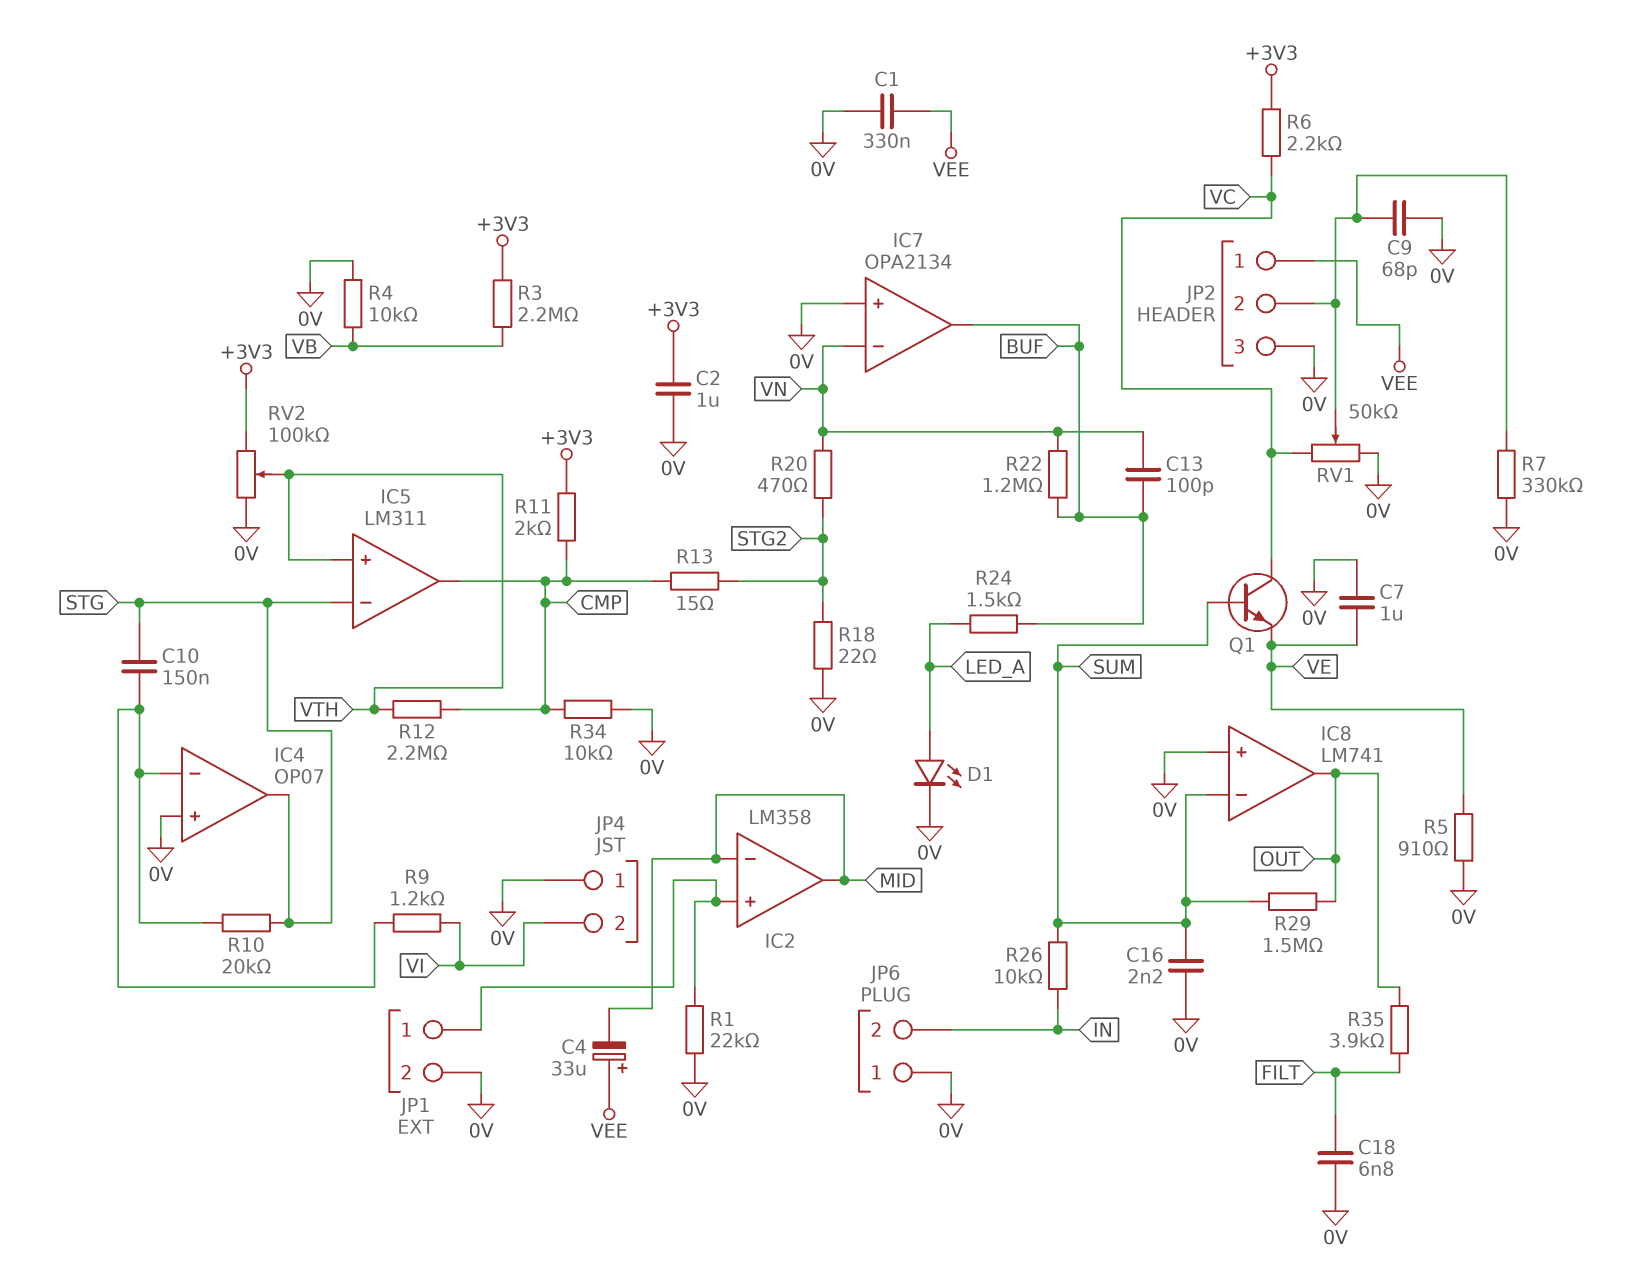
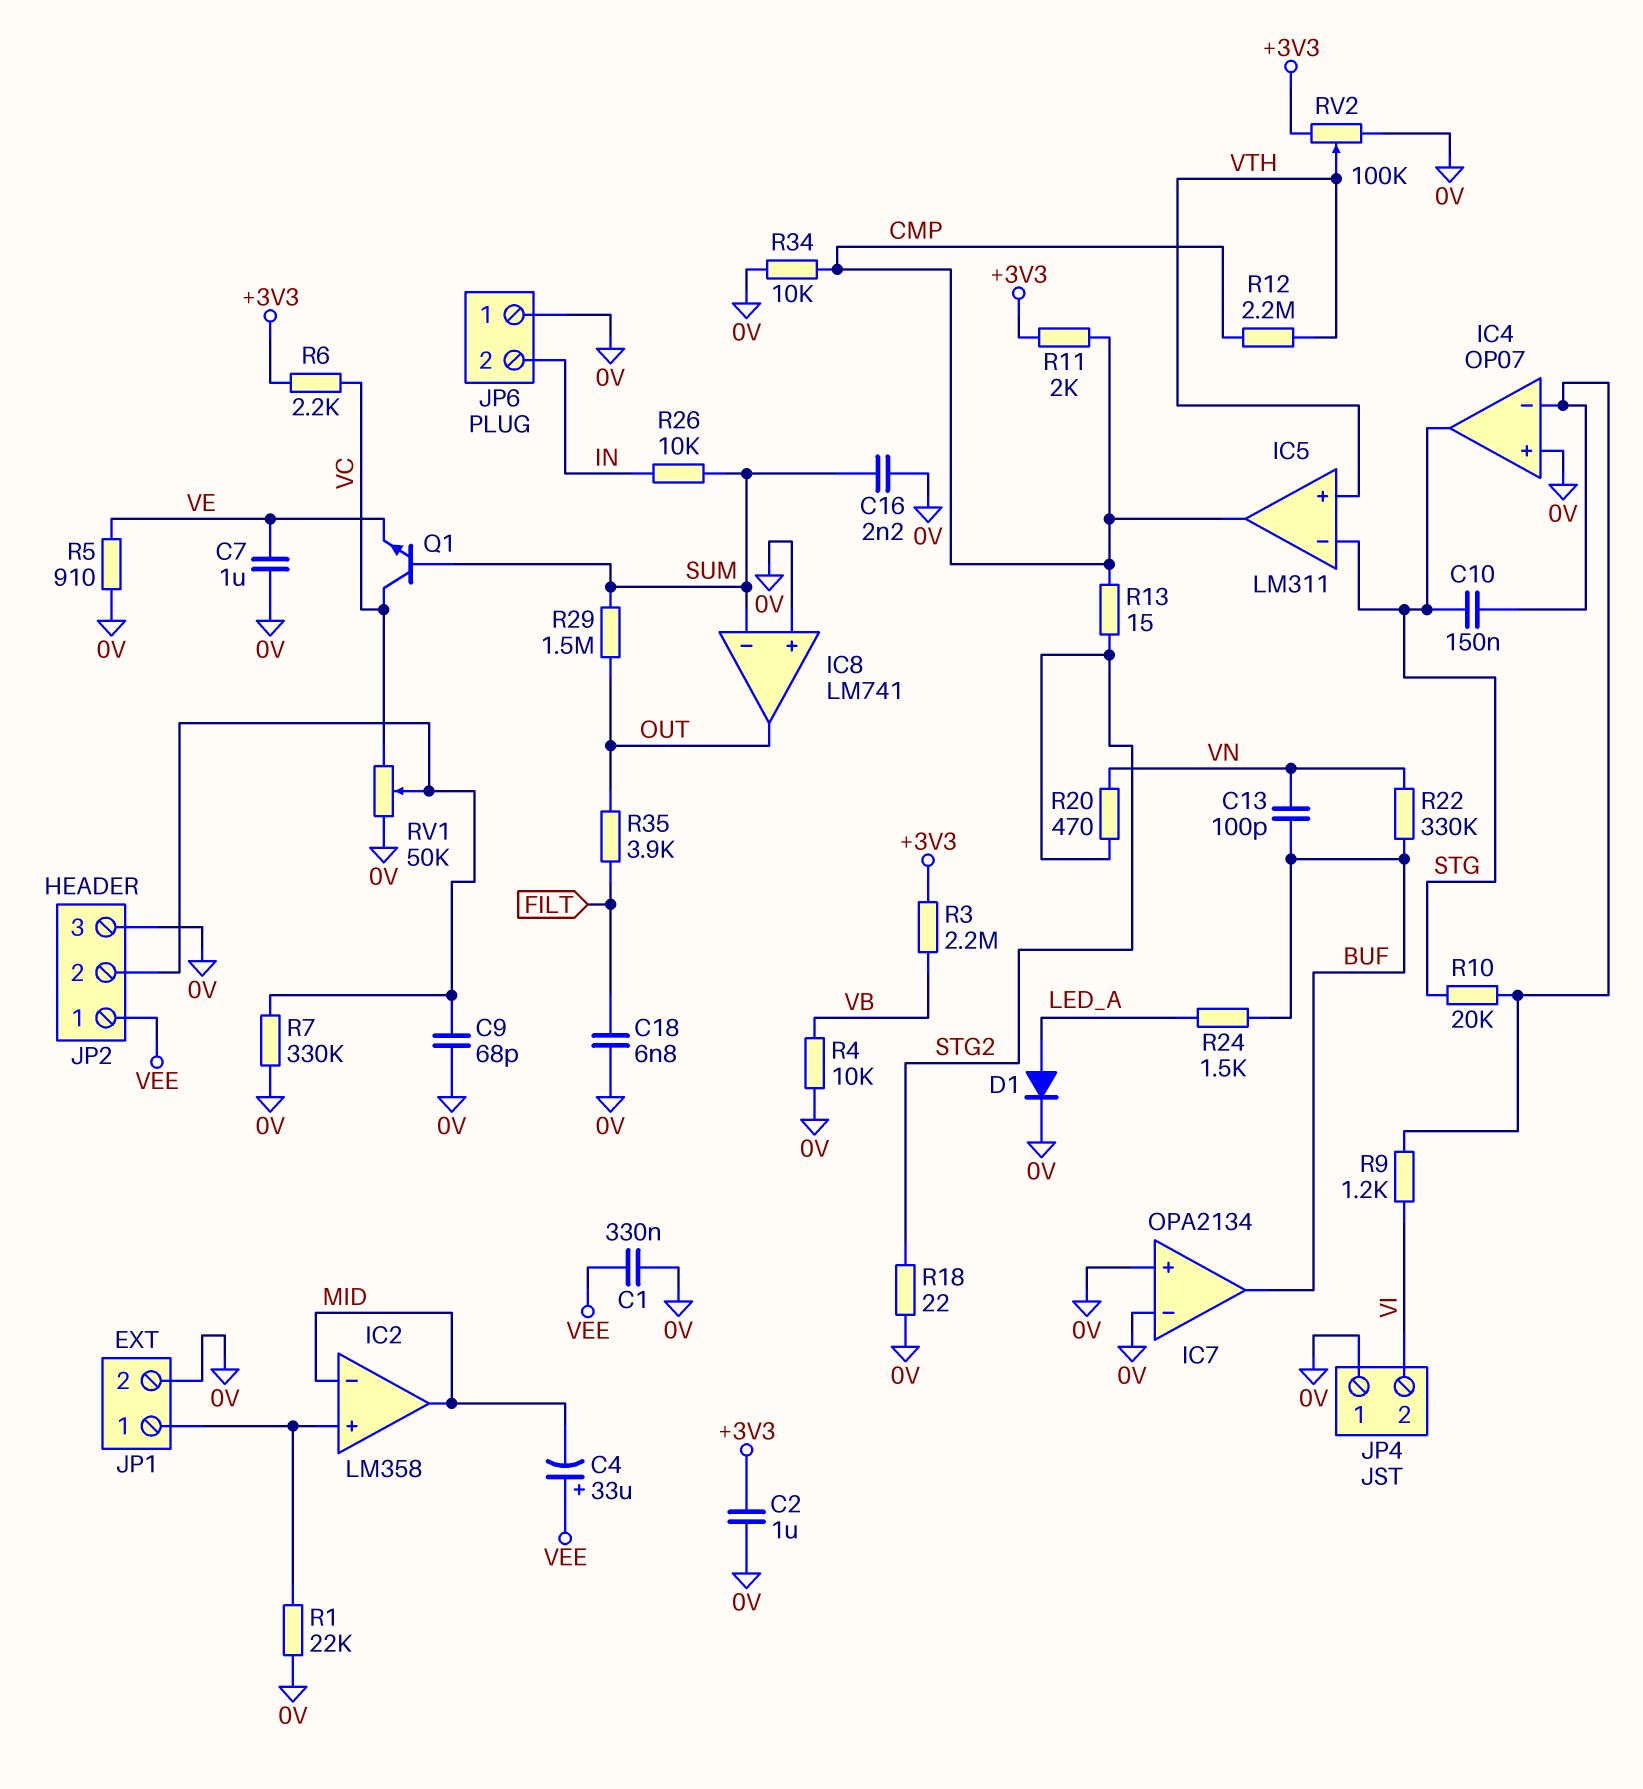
D1: LED (A LED_A, K 0V) -> diode (A LED_A, K 0V)
IC7 pin in-: VN -> 0V
R22: 1.2M (BUF, VN) -> 330k (BUF, VN)

